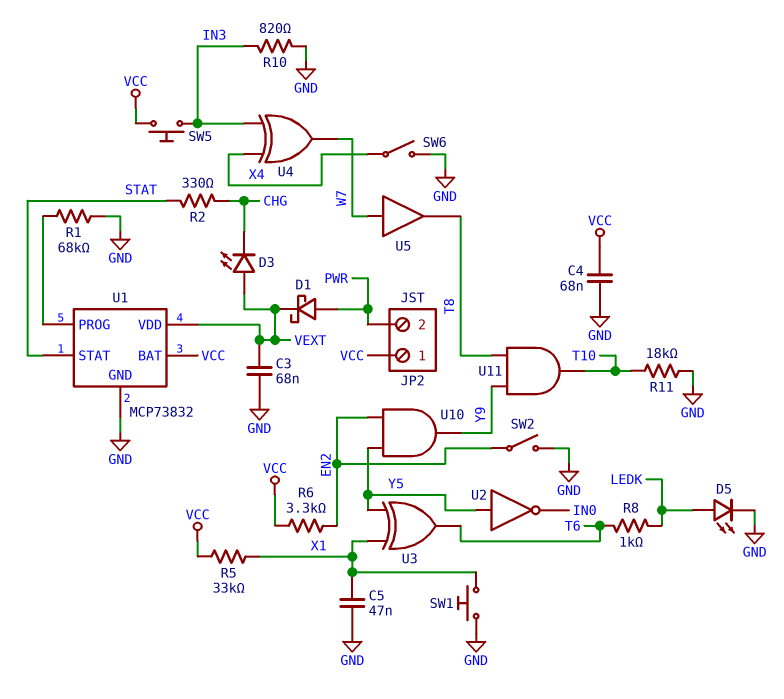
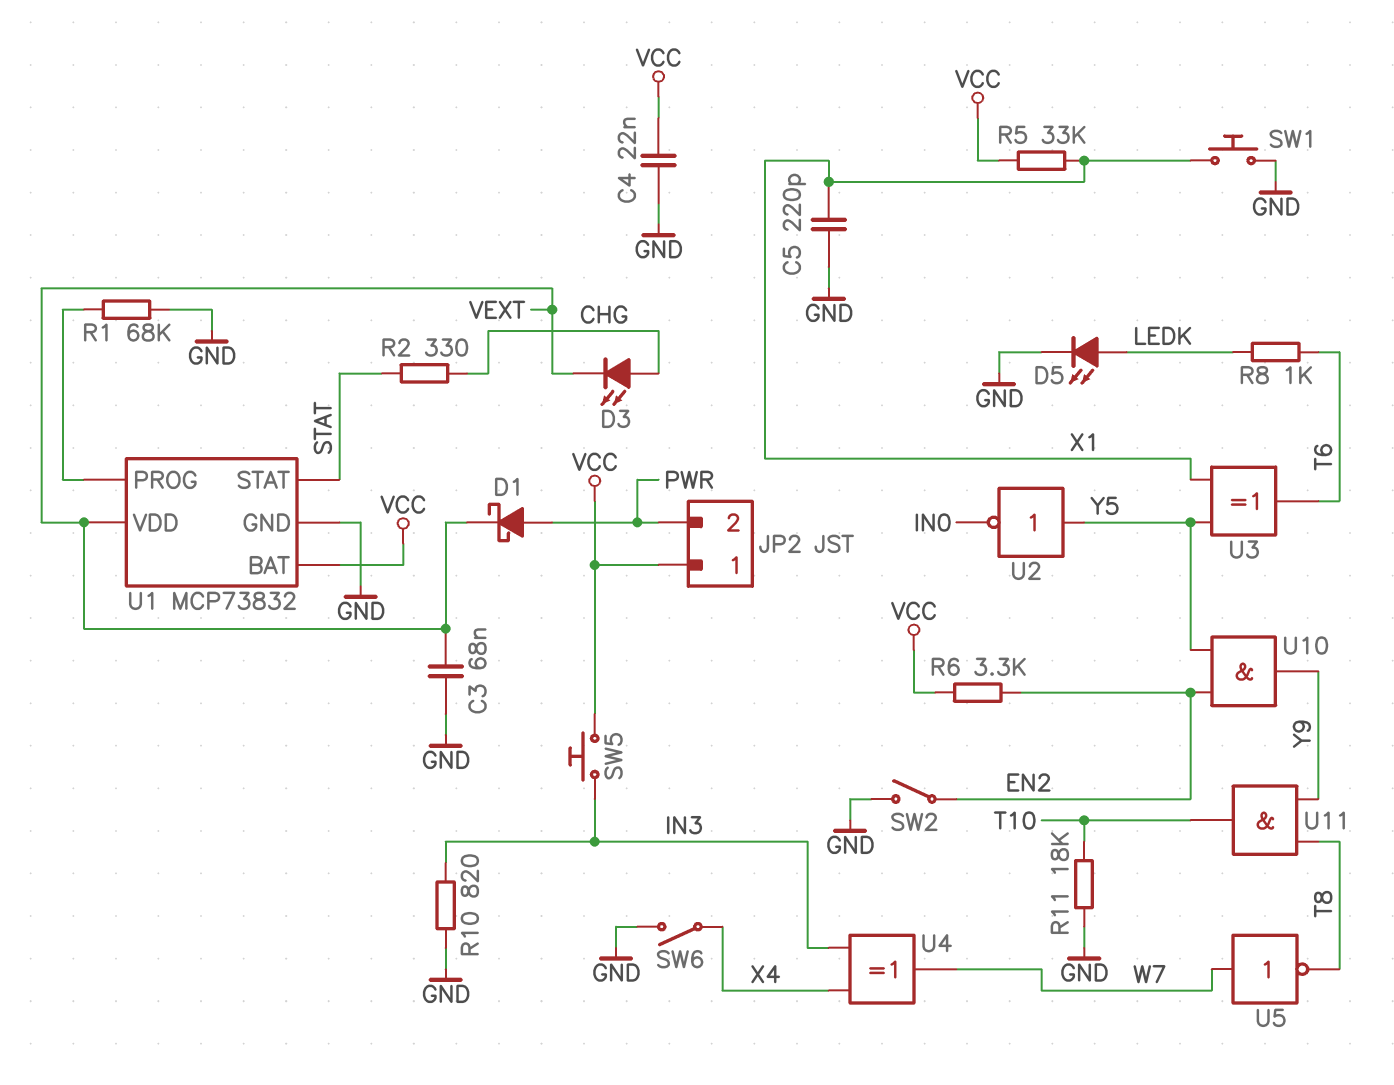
C4: 68nF (GND, VCC) -> 22nF (GND, VCC)
C5: 47nF (GND, X1) -> 220pF (GND, X1)
D3: LED (A VEXT, K CHG) -> LED (A CHG, K VEXT)
U5: buffer (in W7, out T8) -> NOT (in W7, out T8)

